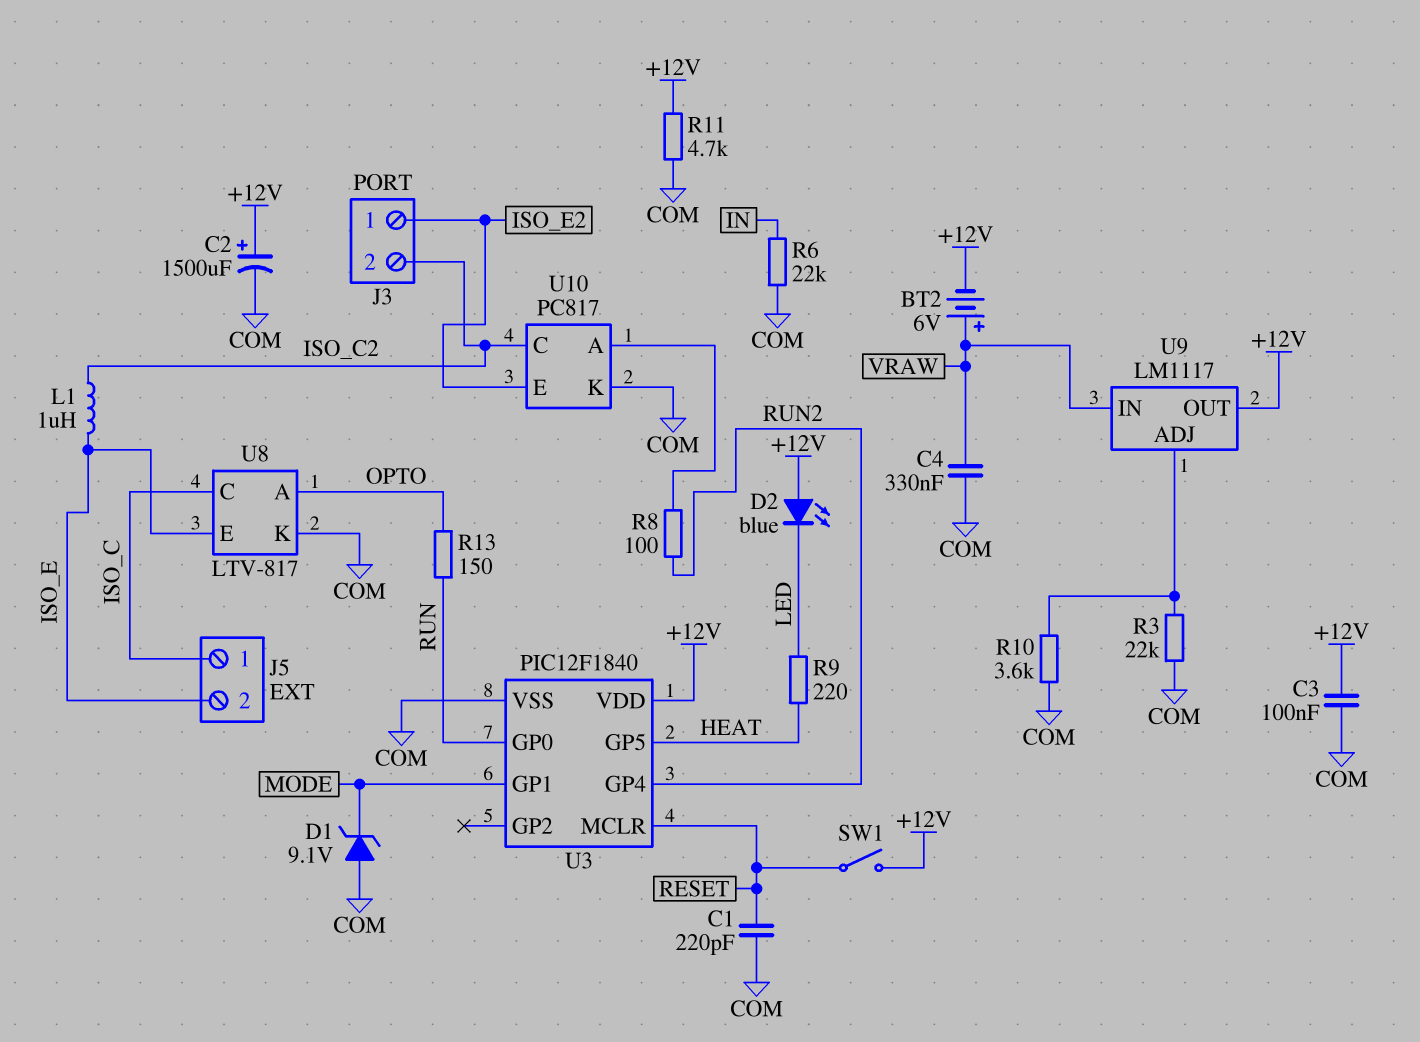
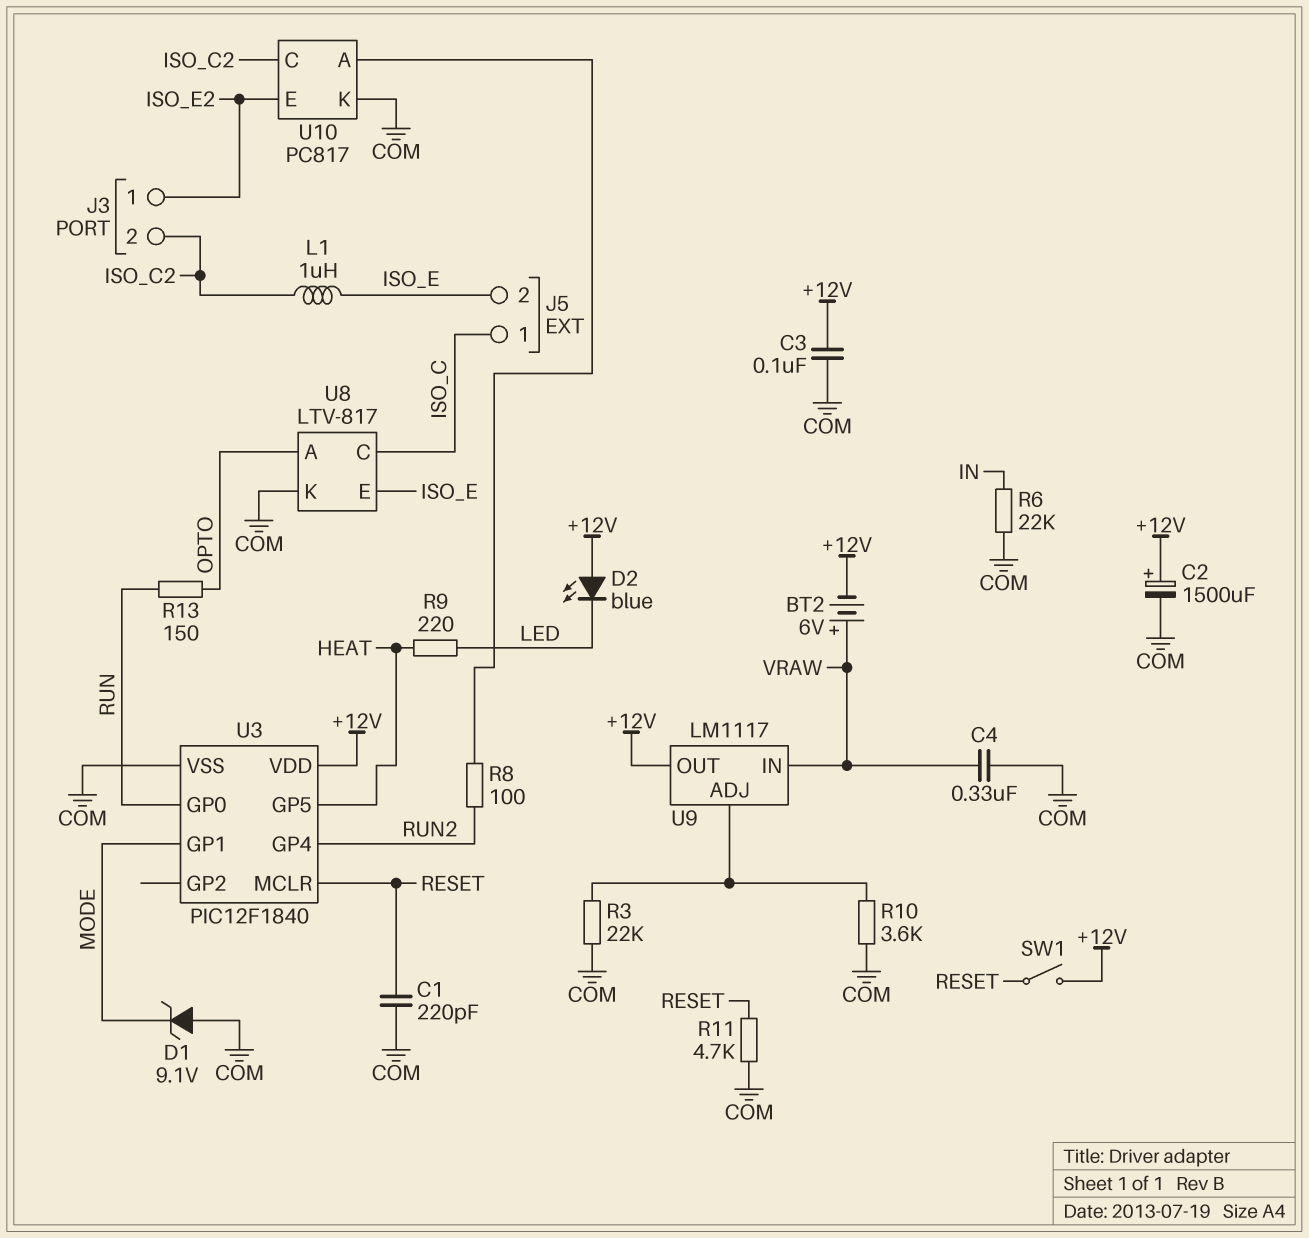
R11: 4.7k (+12V, COM) -> 4.7k (COM, RESET)

